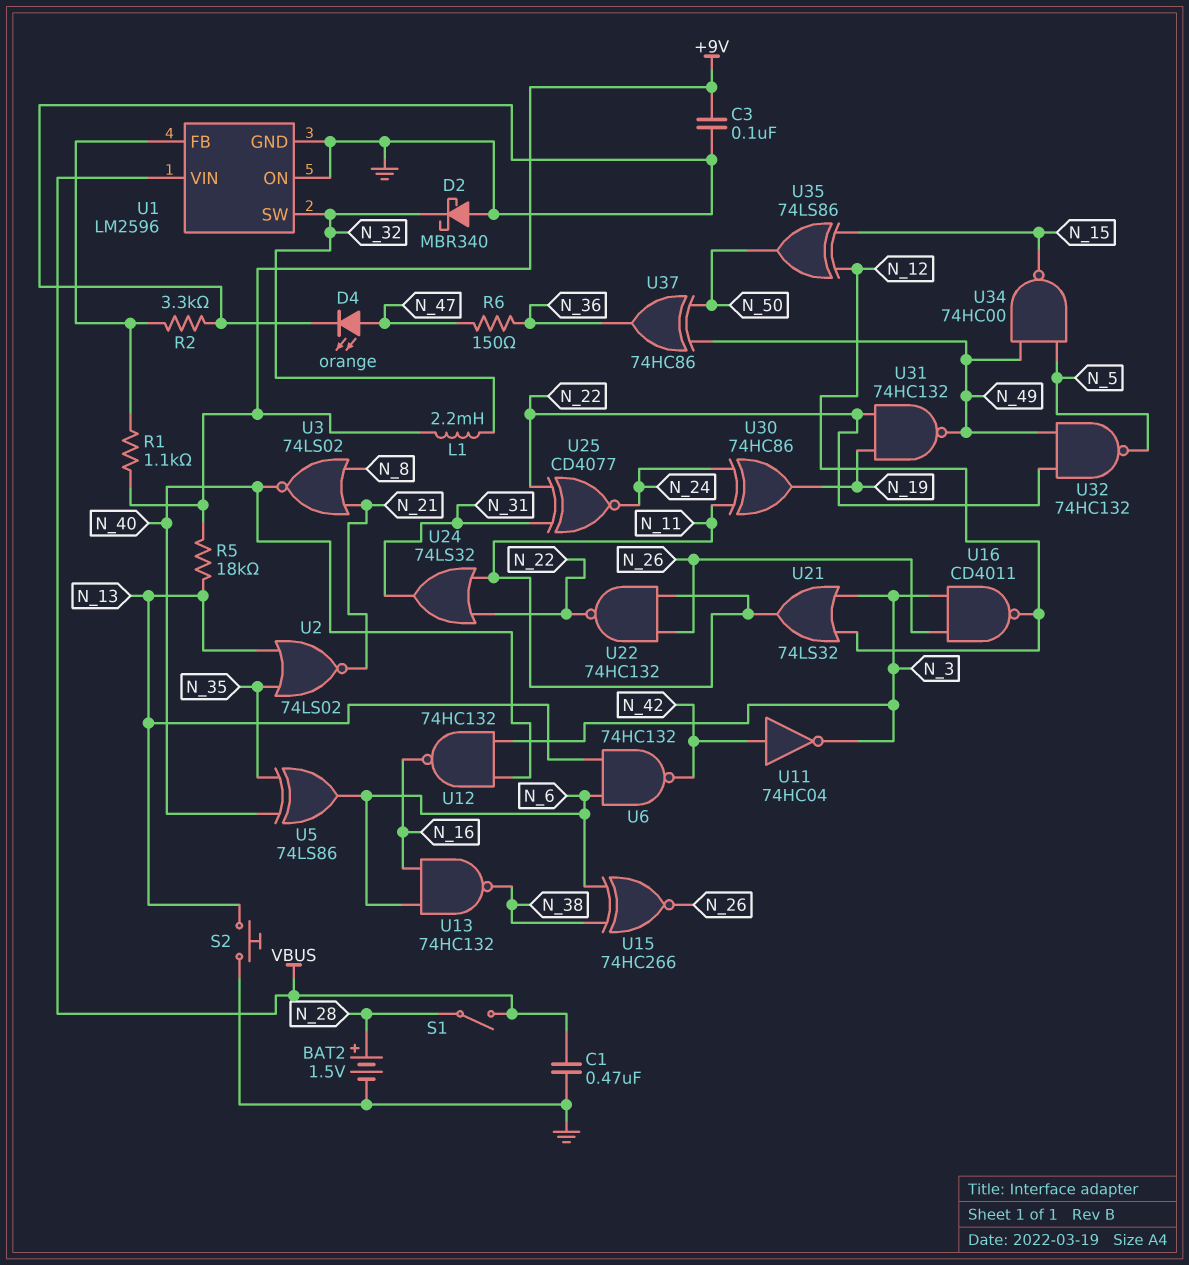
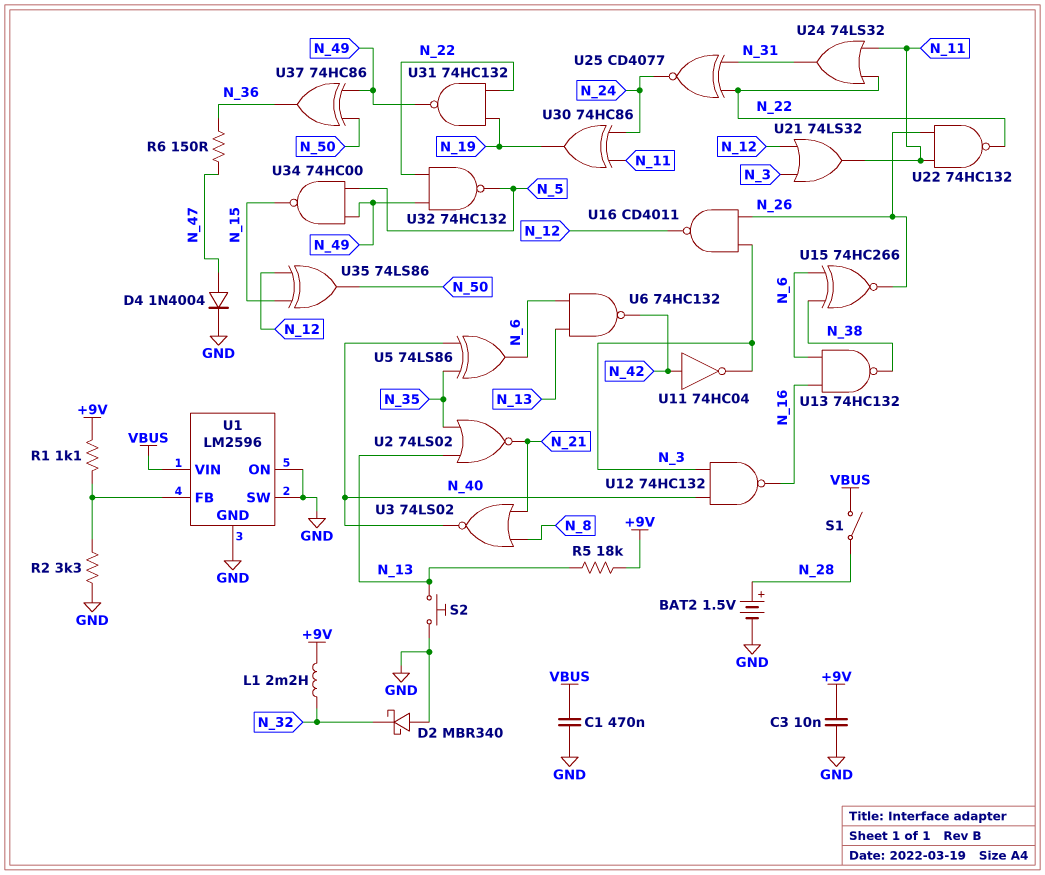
C3: 100nF (+9V, GND) -> 10nF (+9V, GND)
D4: LED orange (A N_47, K GND) -> diode 1N4004 (A N_47, K GND)
U1 pin SW: N_32 -> GND

